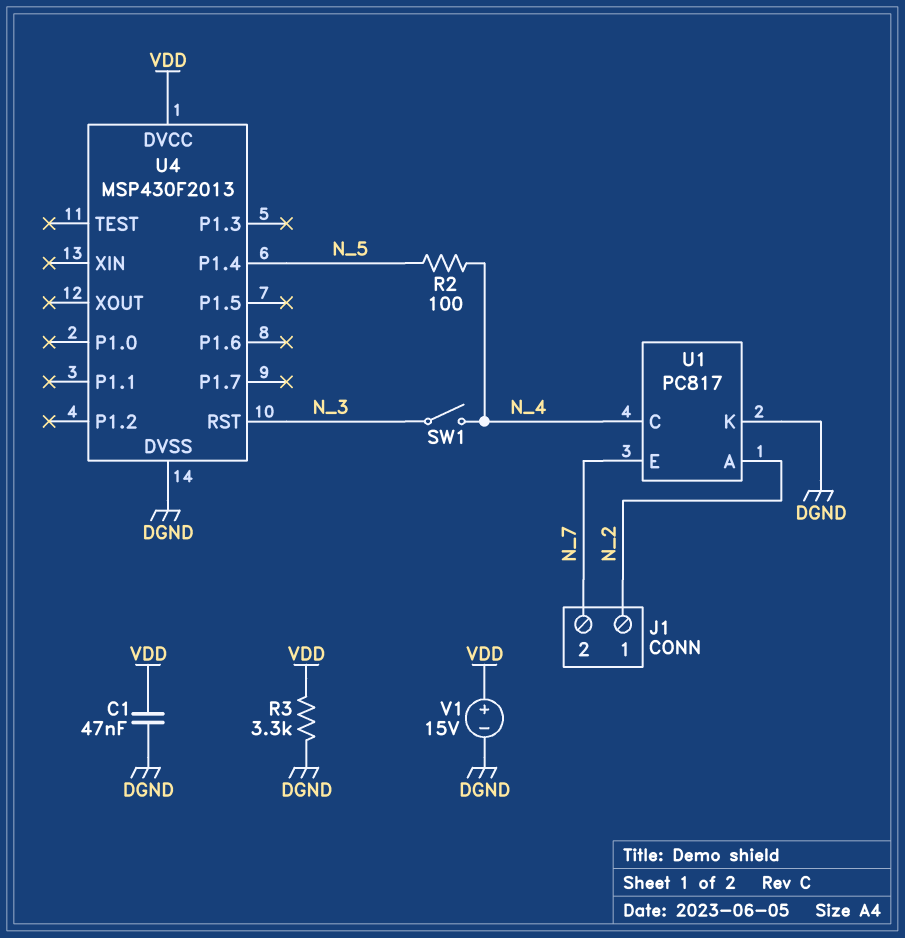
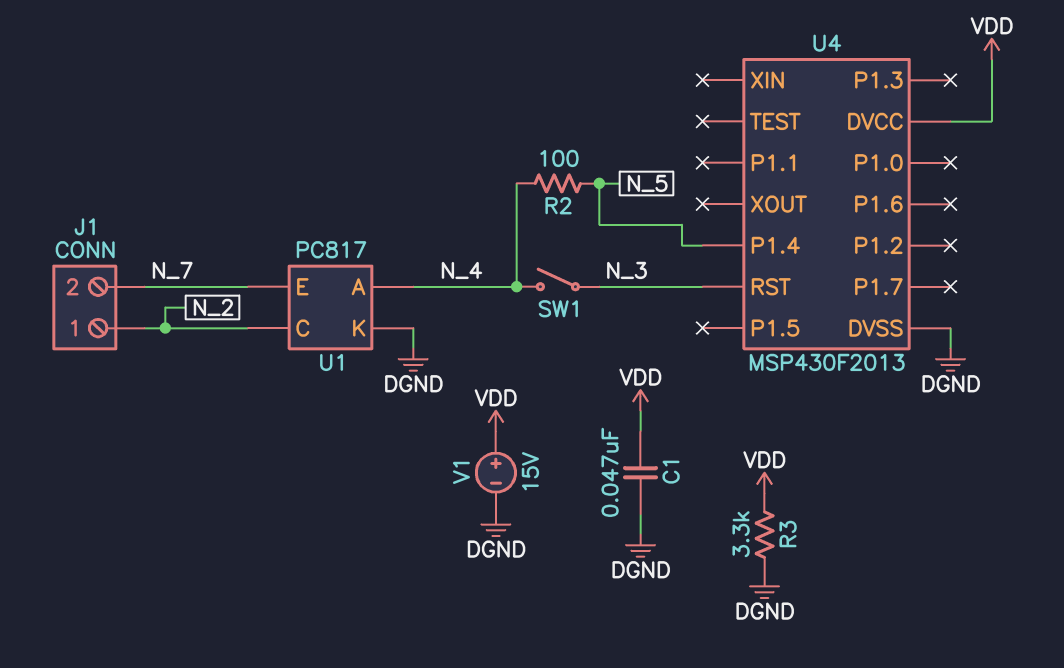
U1 pin A: N_2 -> N_4
U1 pin C: N_4 -> N_2

